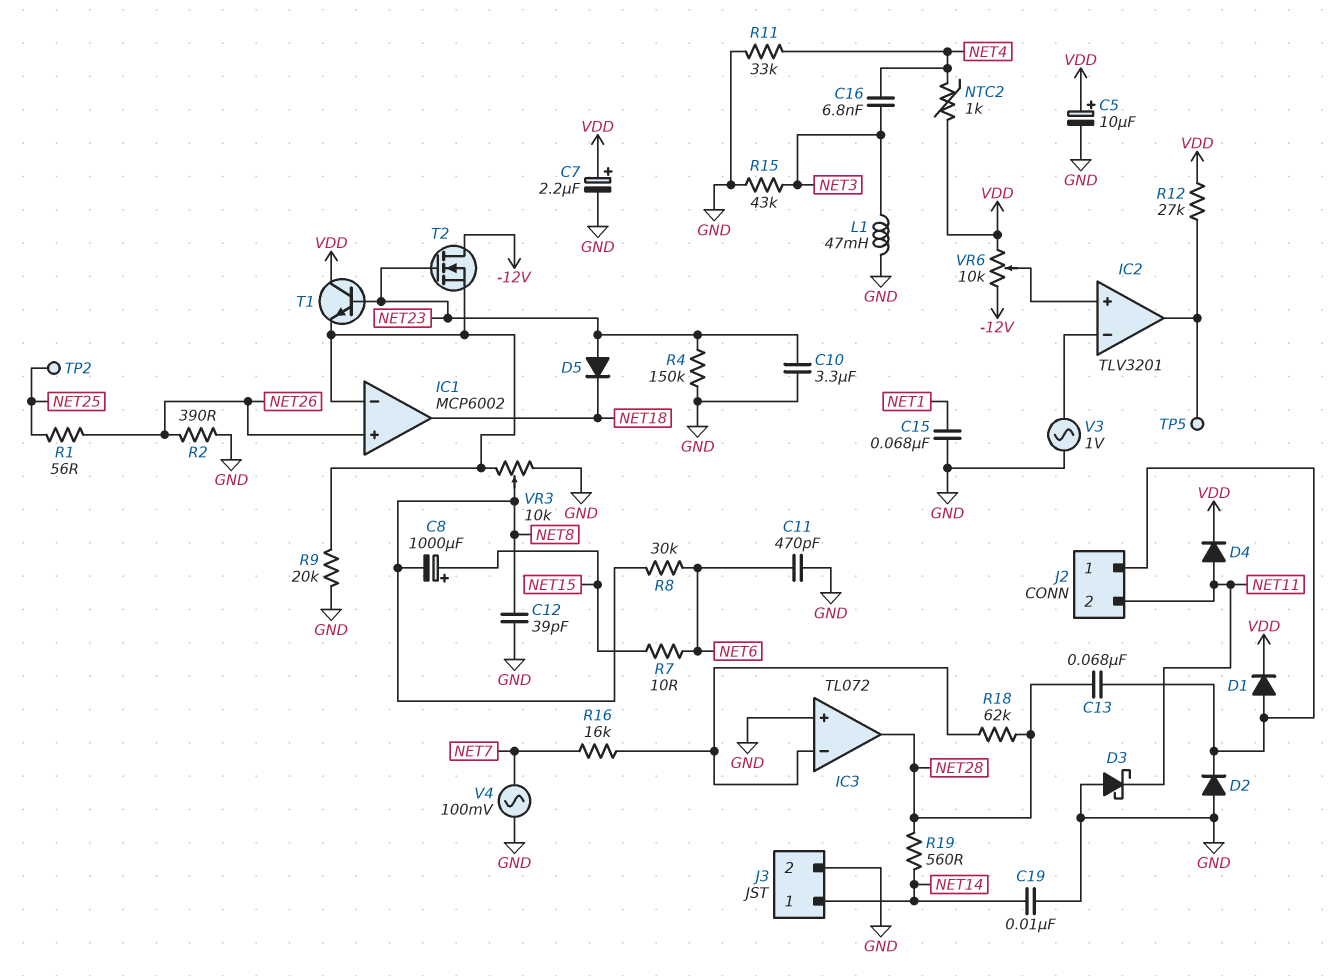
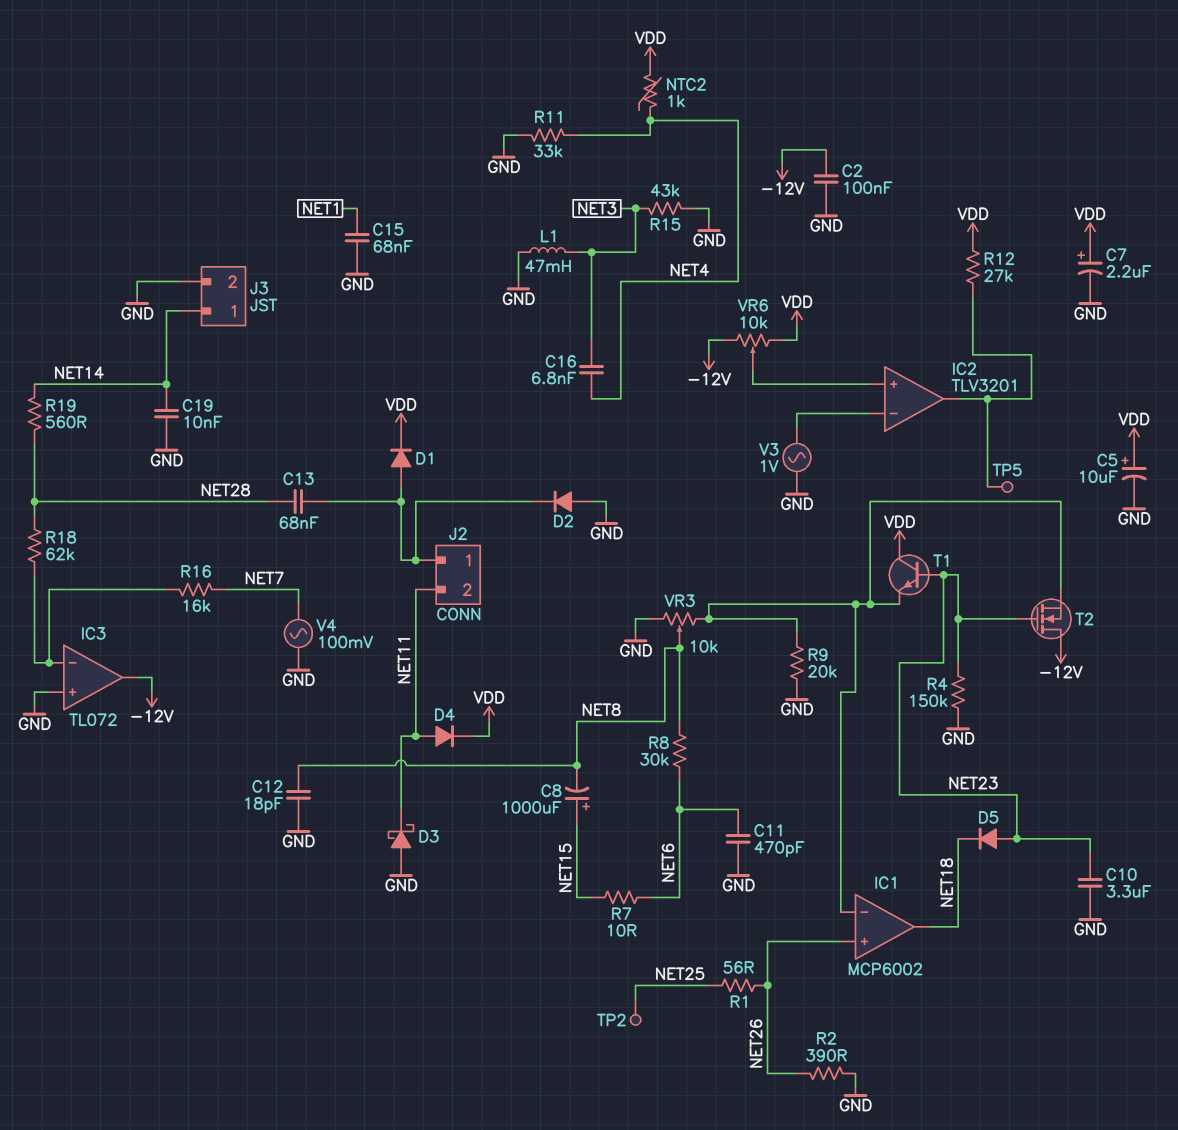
C2: none -> 100nF (-12V, GND)
C12: 39pF (GND, NET8) -> 18pF (GND, NET8)
IC3 pin out: NET28 -> -12V

